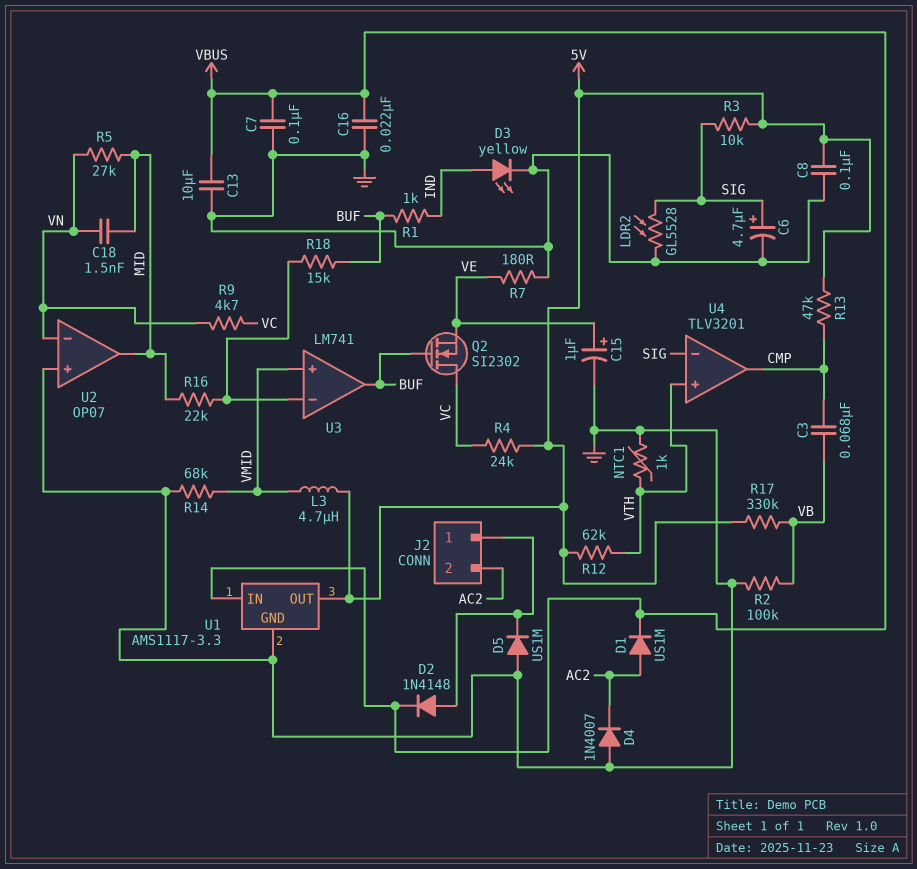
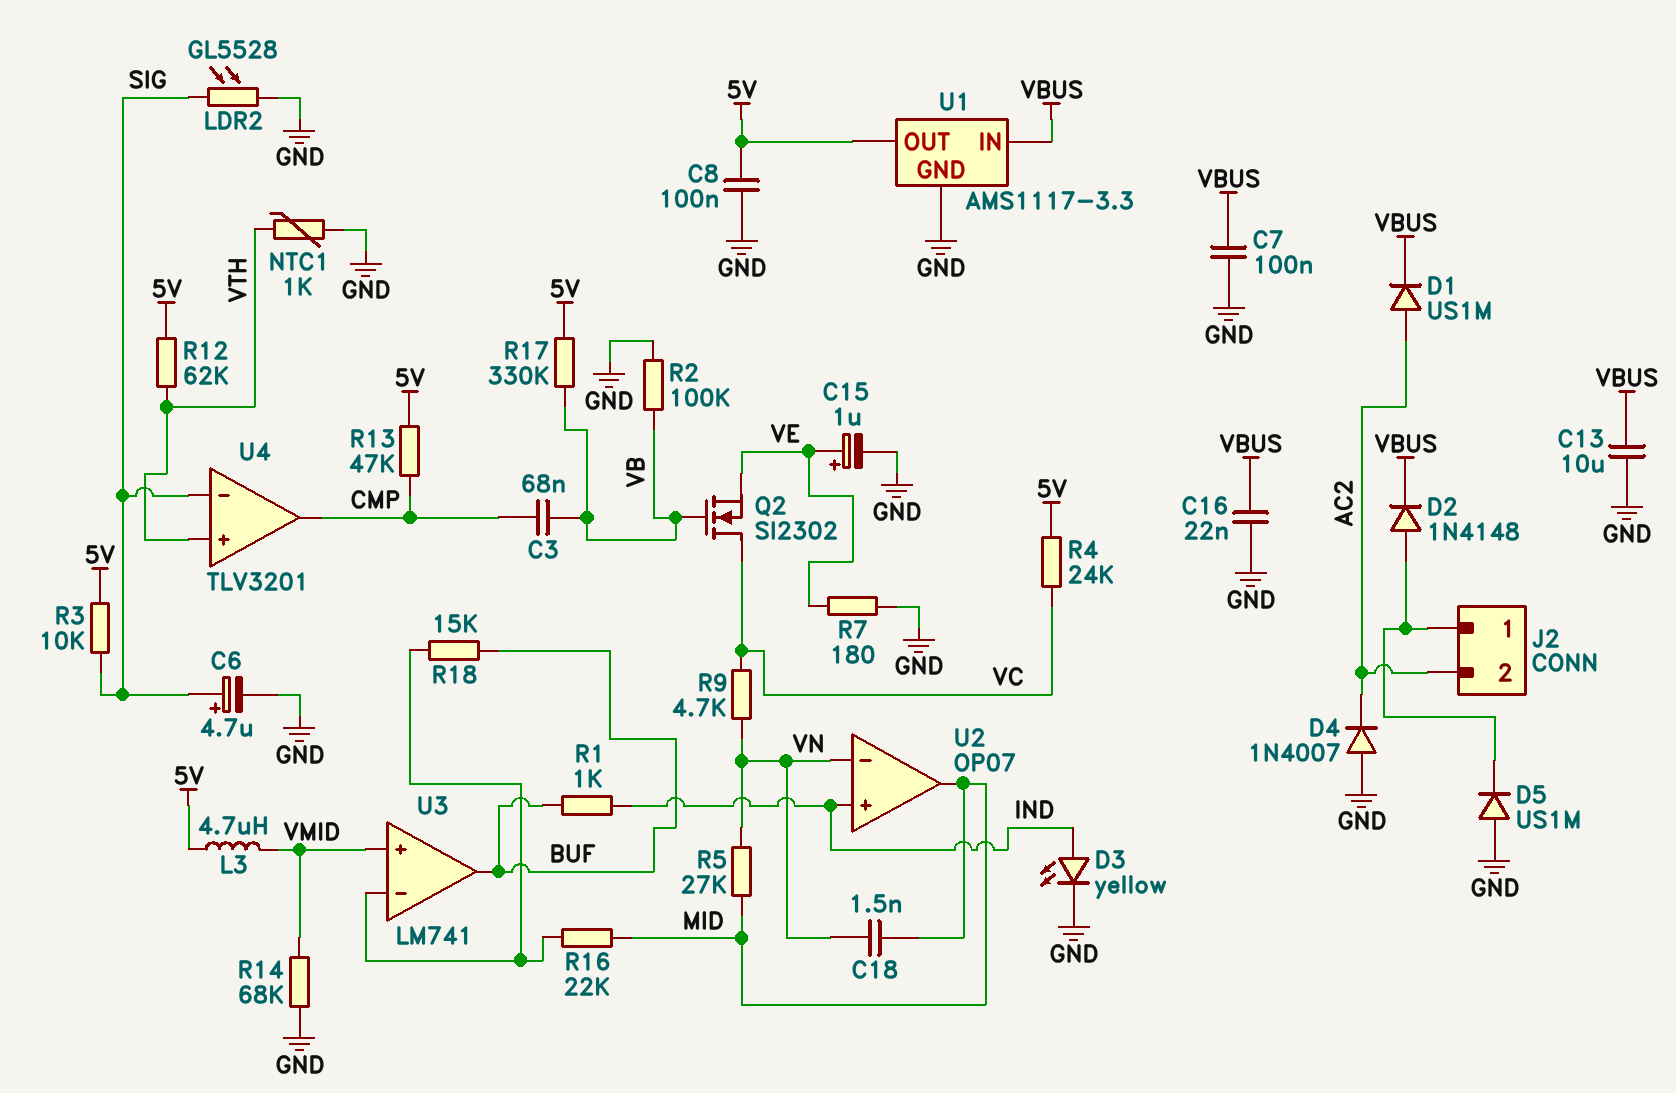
Q2: NMOS SI2302 (G BUF, D VC, S VE) -> NMOS SI2302 (G VB, D VC, S VE)
U2 pin in+: GND -> IND

